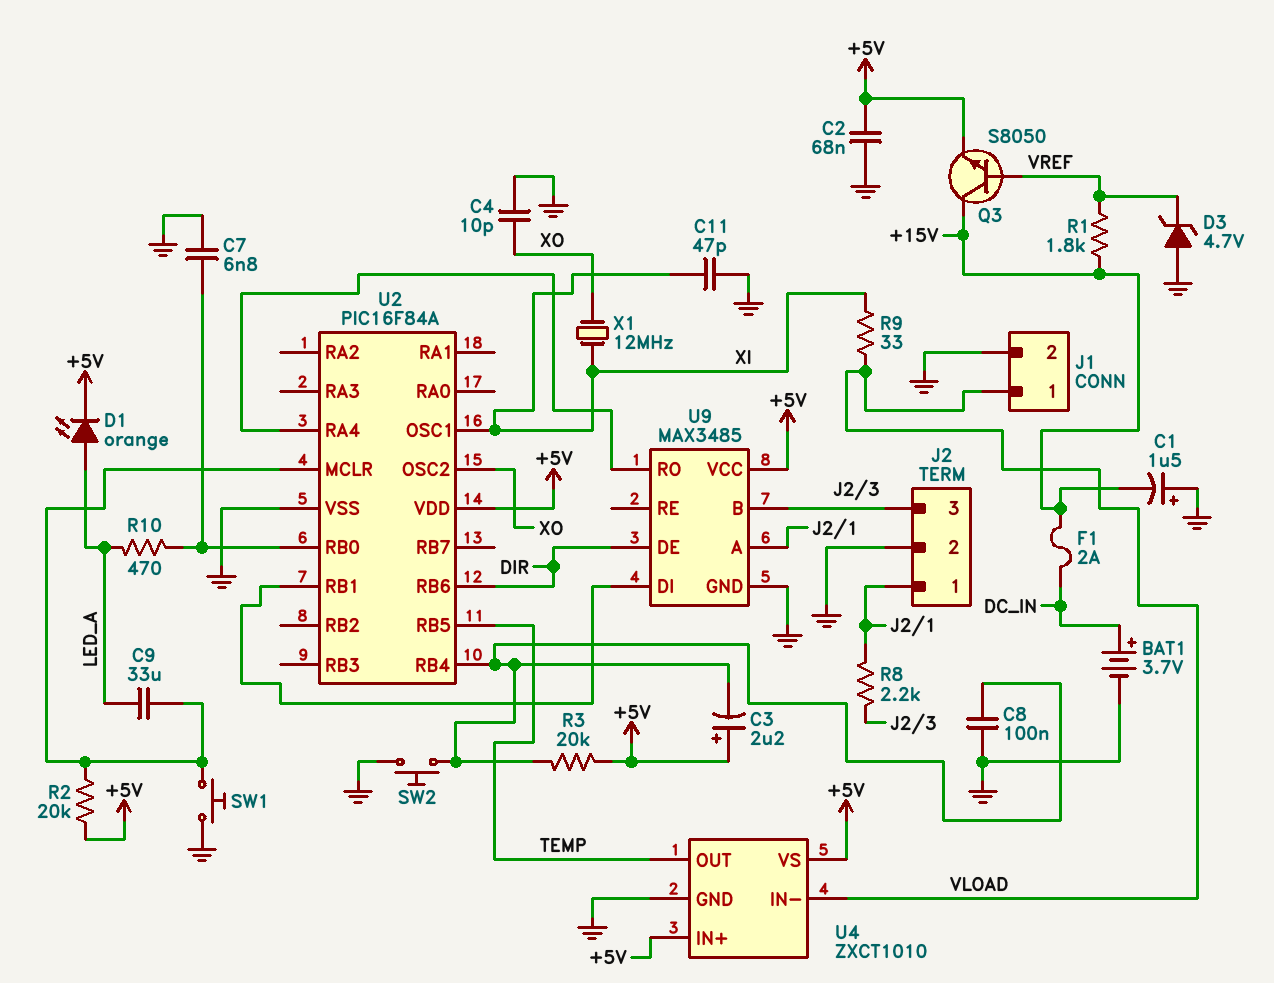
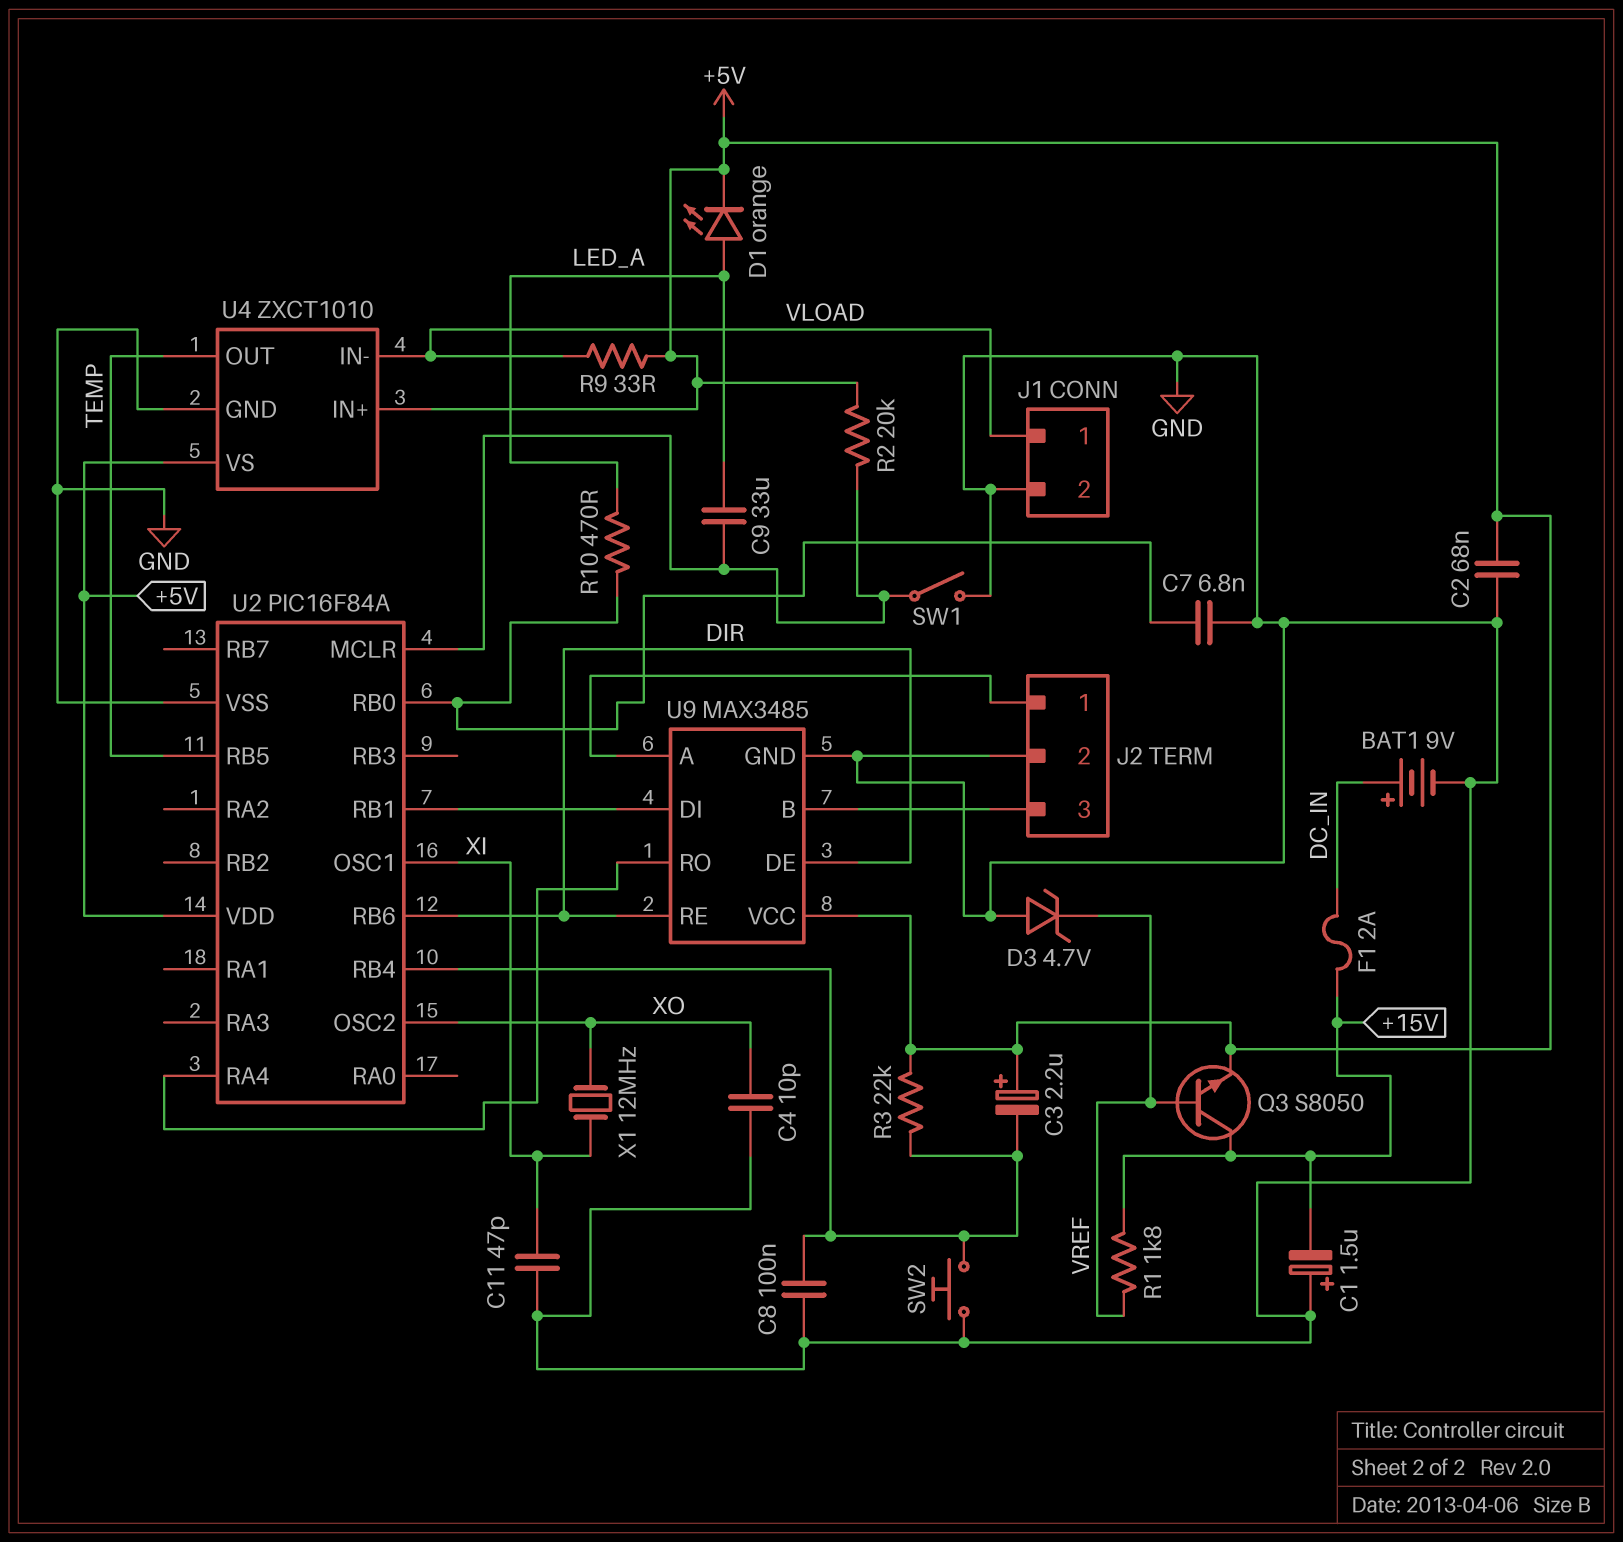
BAT1: 3.7V (plus DC_IN, minus GND) -> 9V (plus DC_IN, minus GND)
R3: 20k (+5V, U2/RB4) -> 22k (+5V, U2/RB4)
R8: 2.2k (J2/1, J2/3) -> none
R9: 33 (VLOAD, XI) -> 33 (+5V, VLOAD)
SW1: button (GND, U2/MCLR) -> switch (GND, U2/MCLR)
U9 pin RE: none -> DIR

